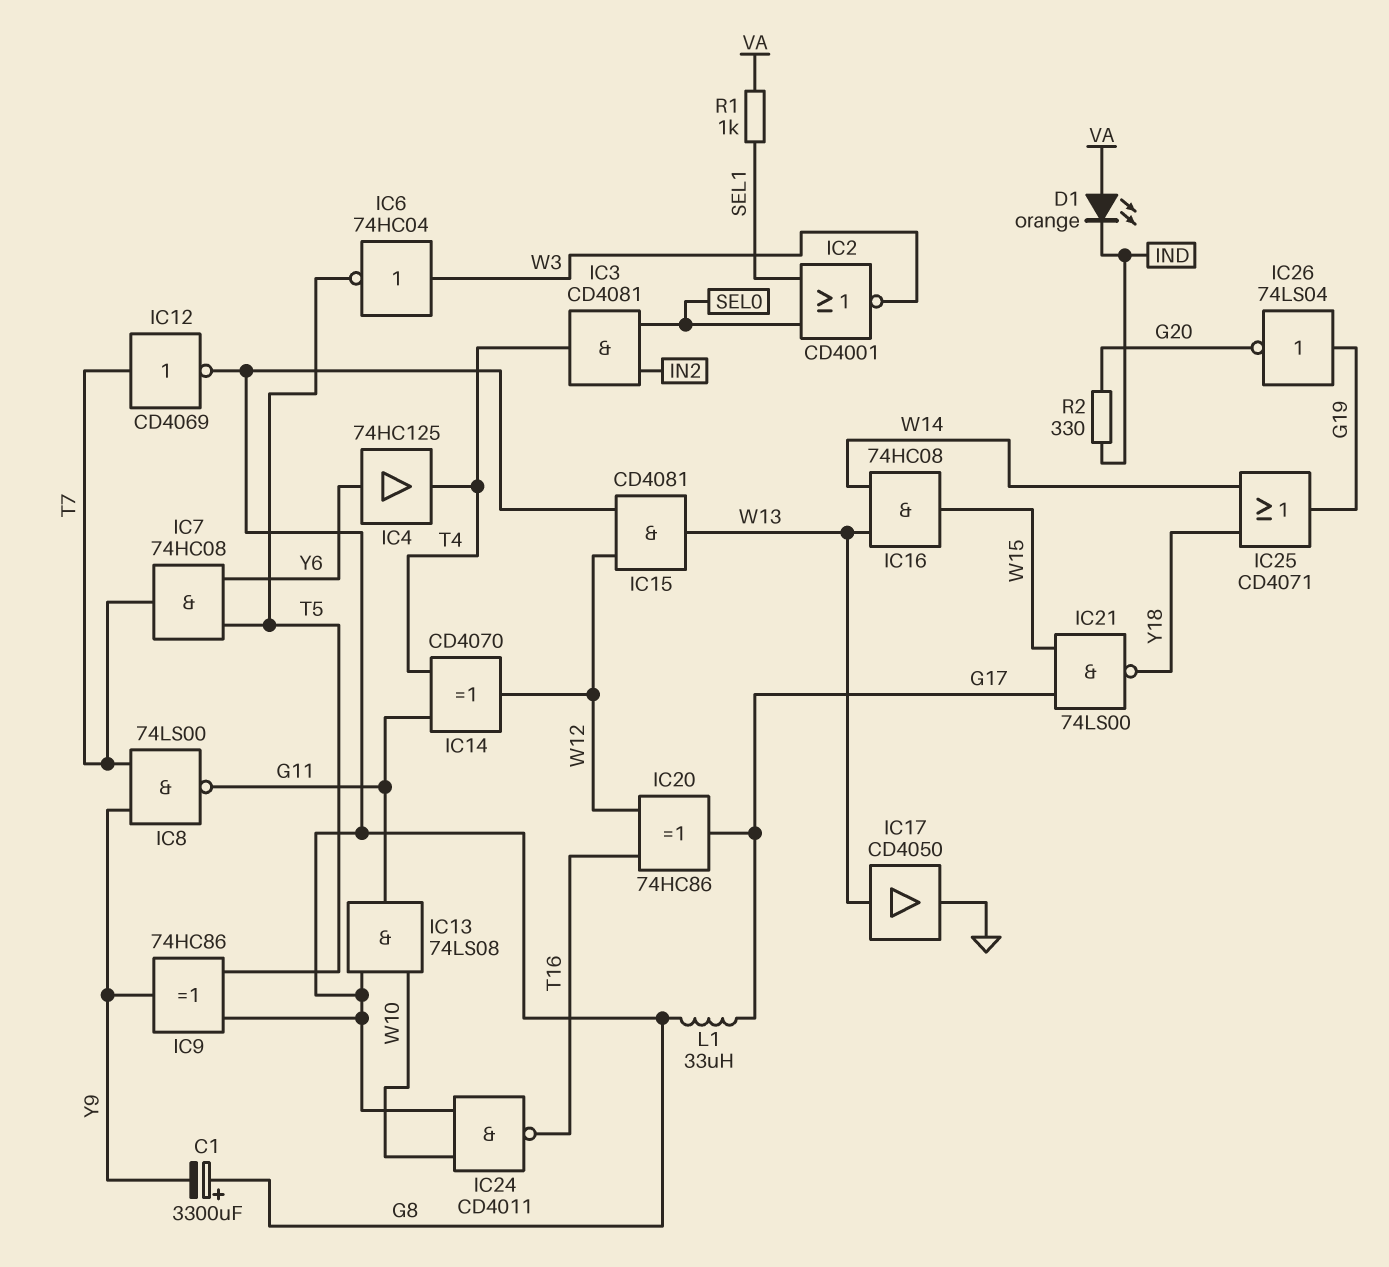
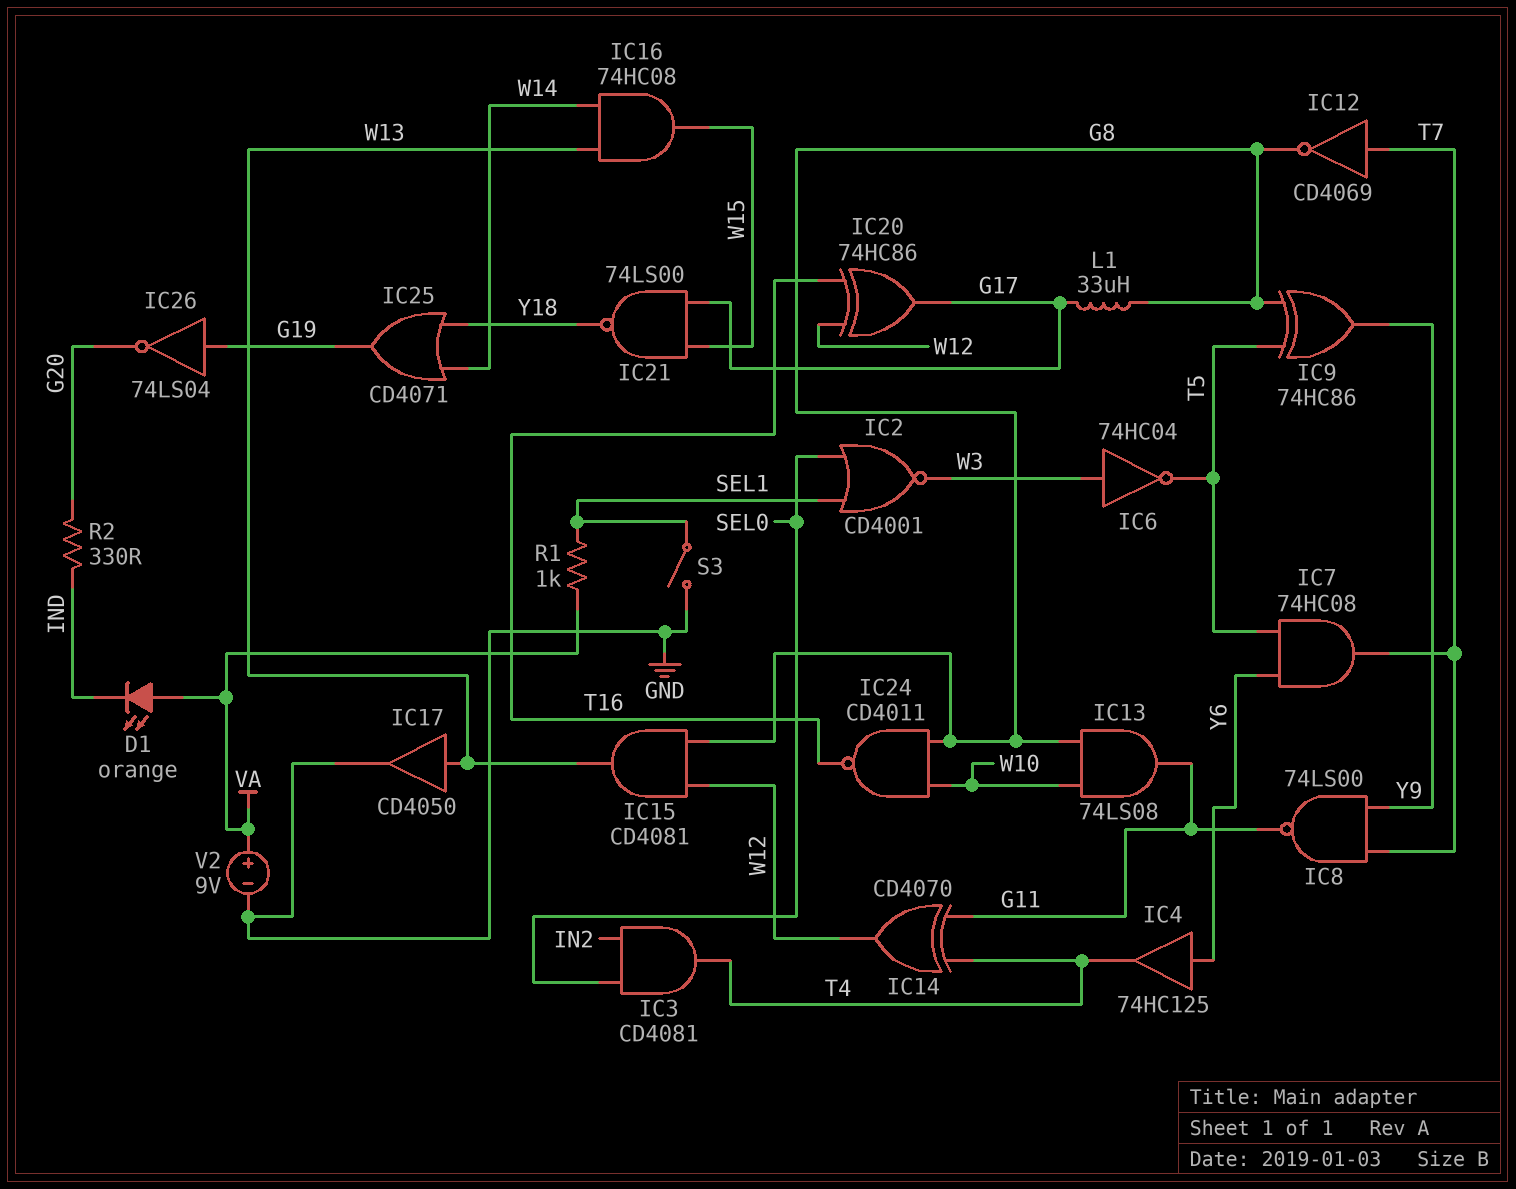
C1: 3300uF (plus G8, minus Y9) -> none
S3: none -> switch (GND, SEL1)
V2: none -> 9V (plus VA, minus GND)

